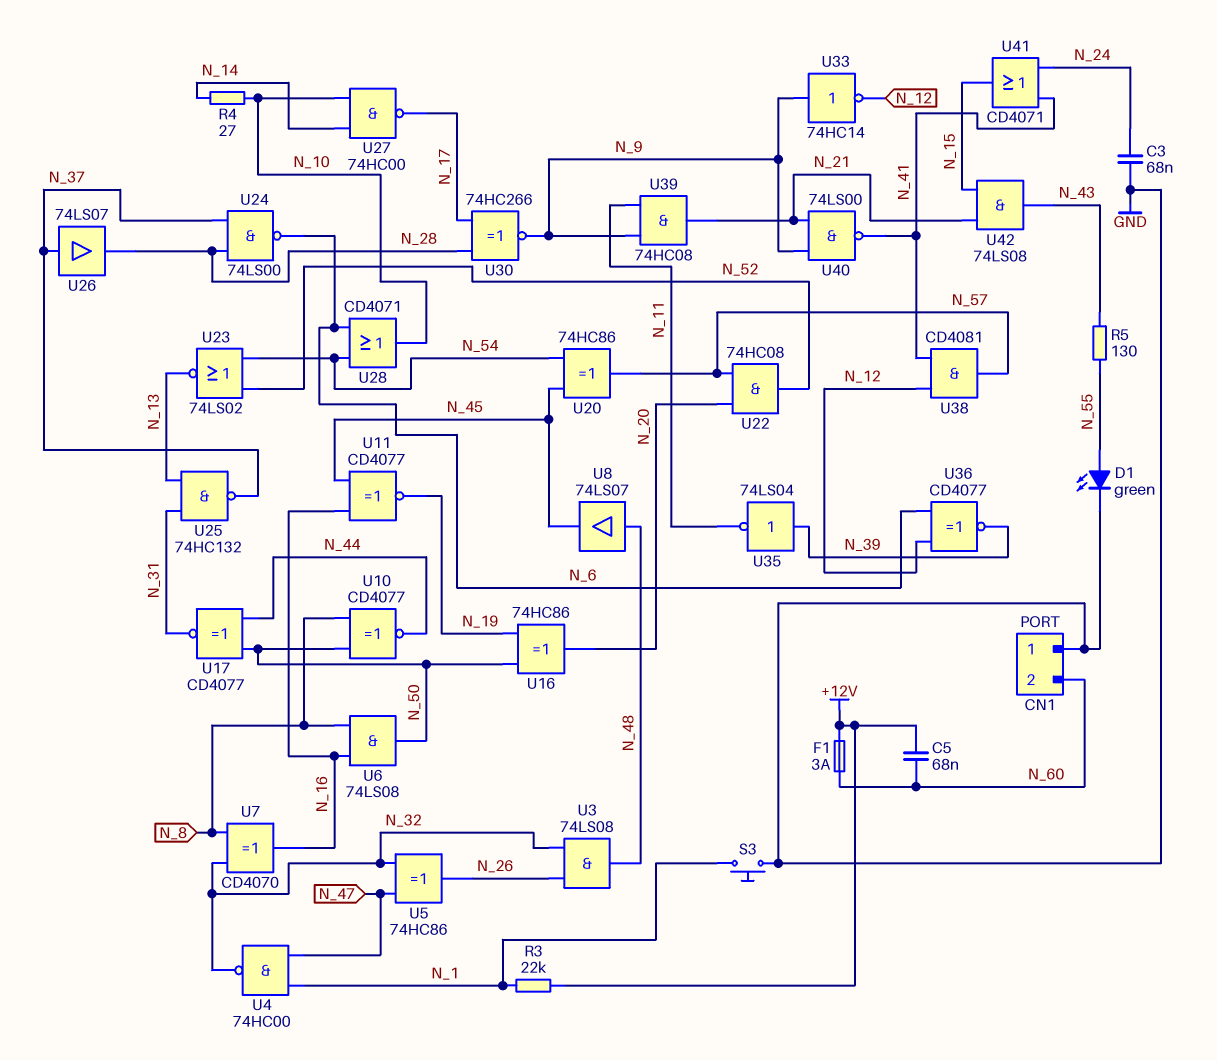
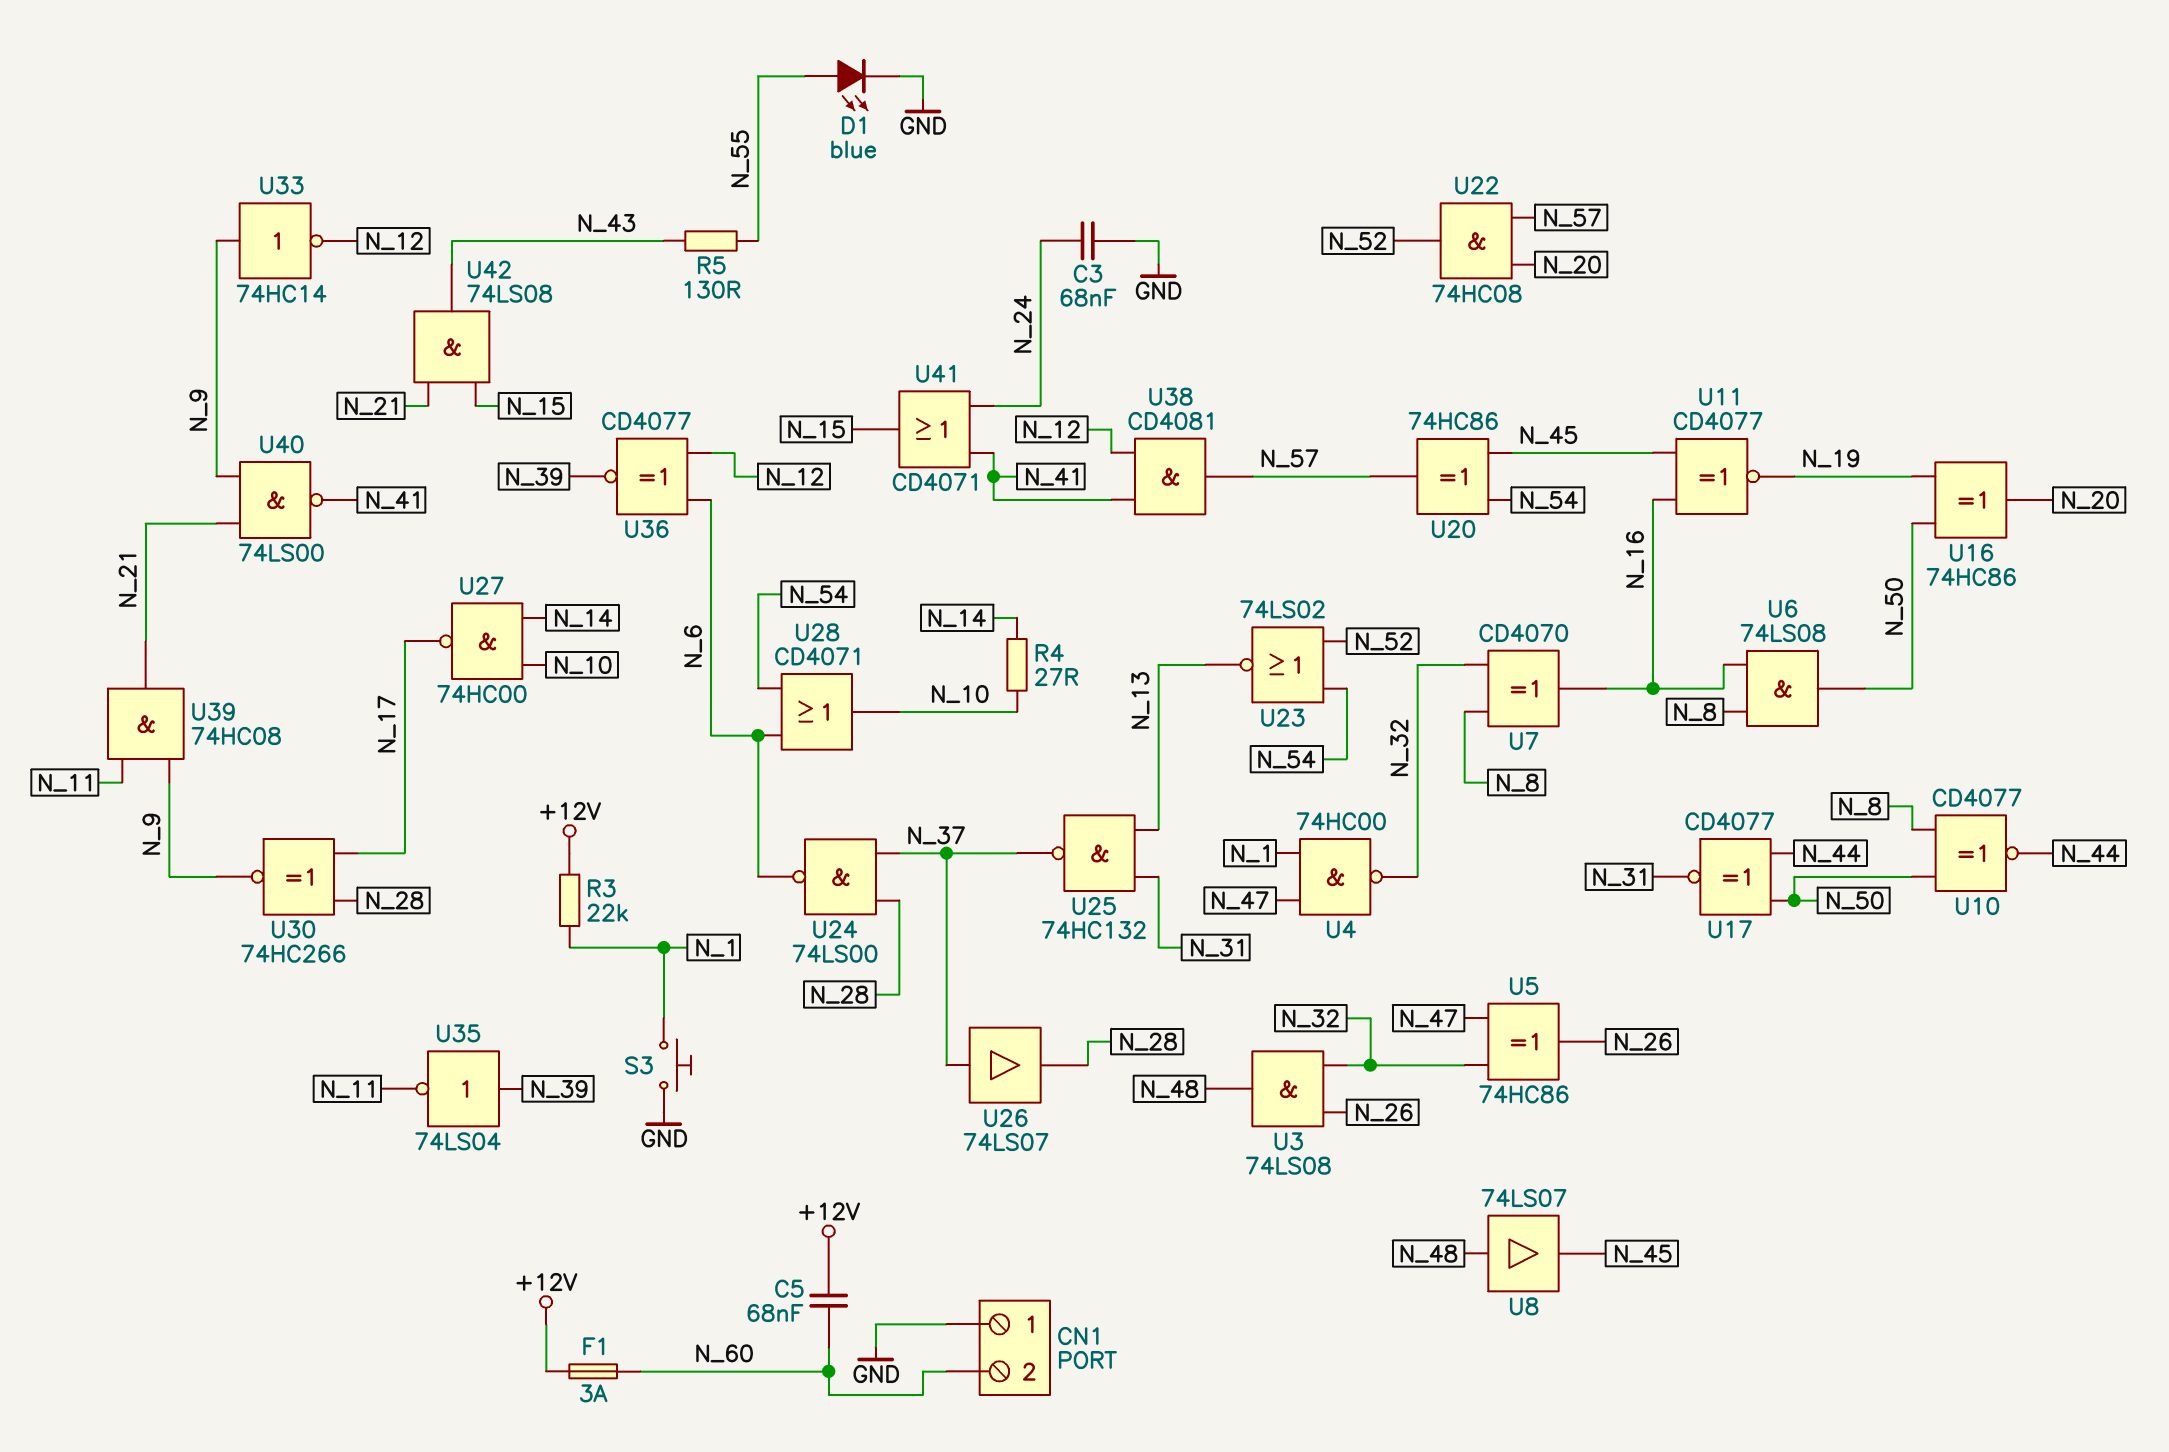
D1: LED green (A N_55, K GND) -> LED blue (A N_55, K GND)

